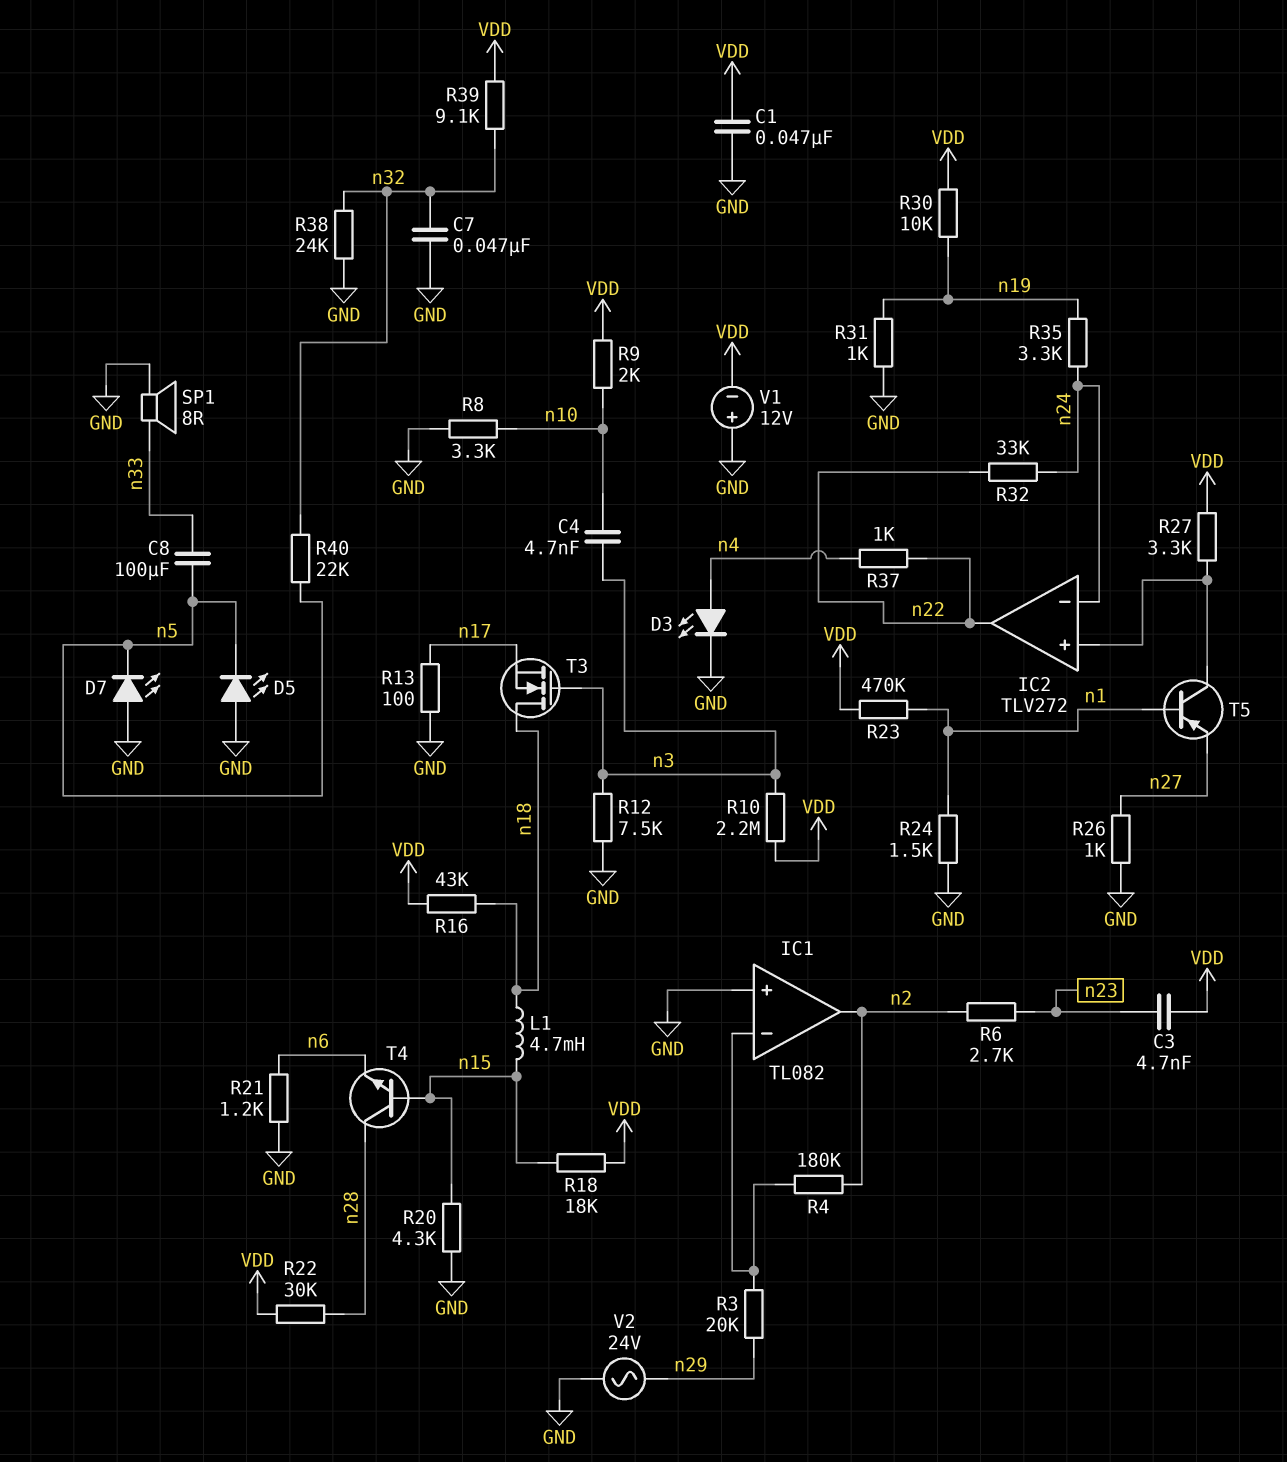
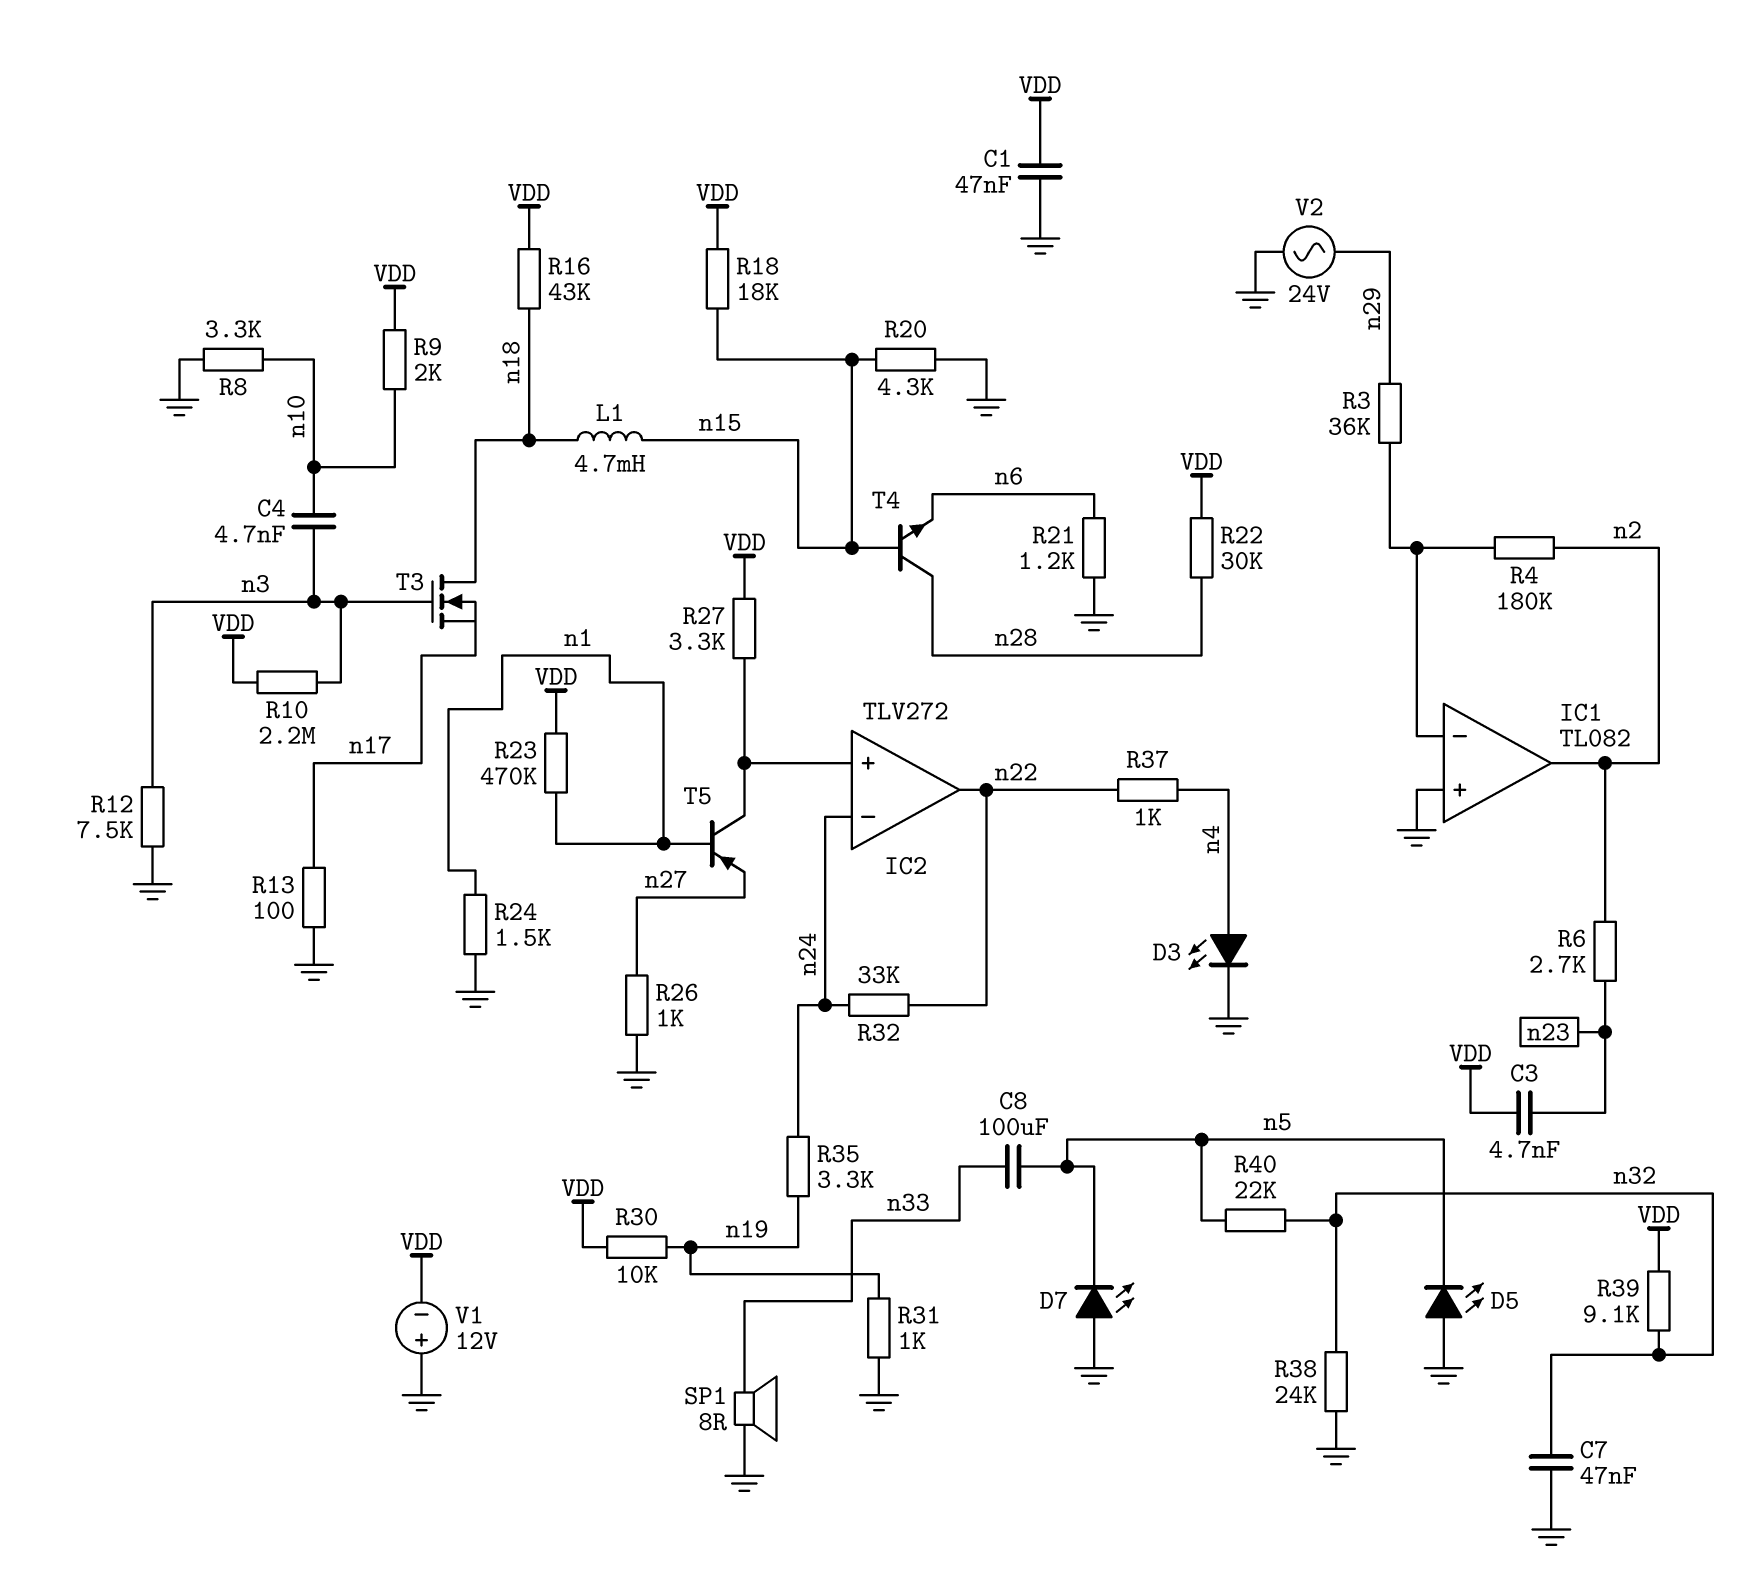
R3: 20k (IC1/in-, n29) -> 36k (IC1/in-, n29)

